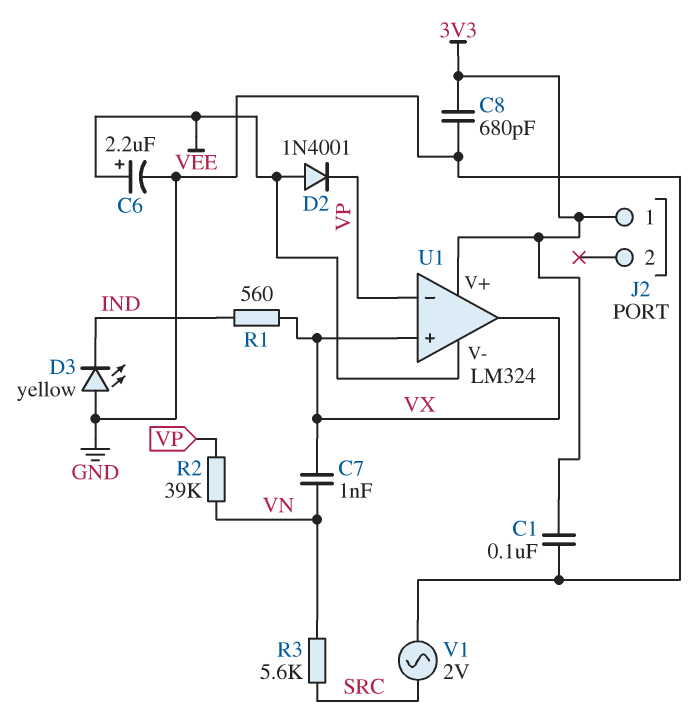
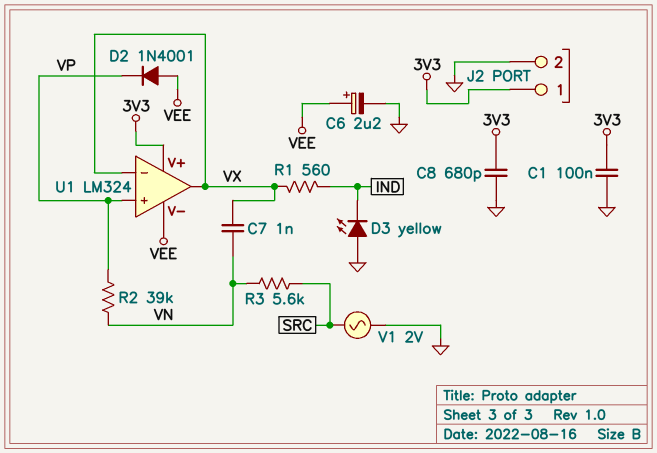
J2 pin 2: none -> GND
U1 pin in+: VX -> VP
U1 pin in-: VP -> VX

